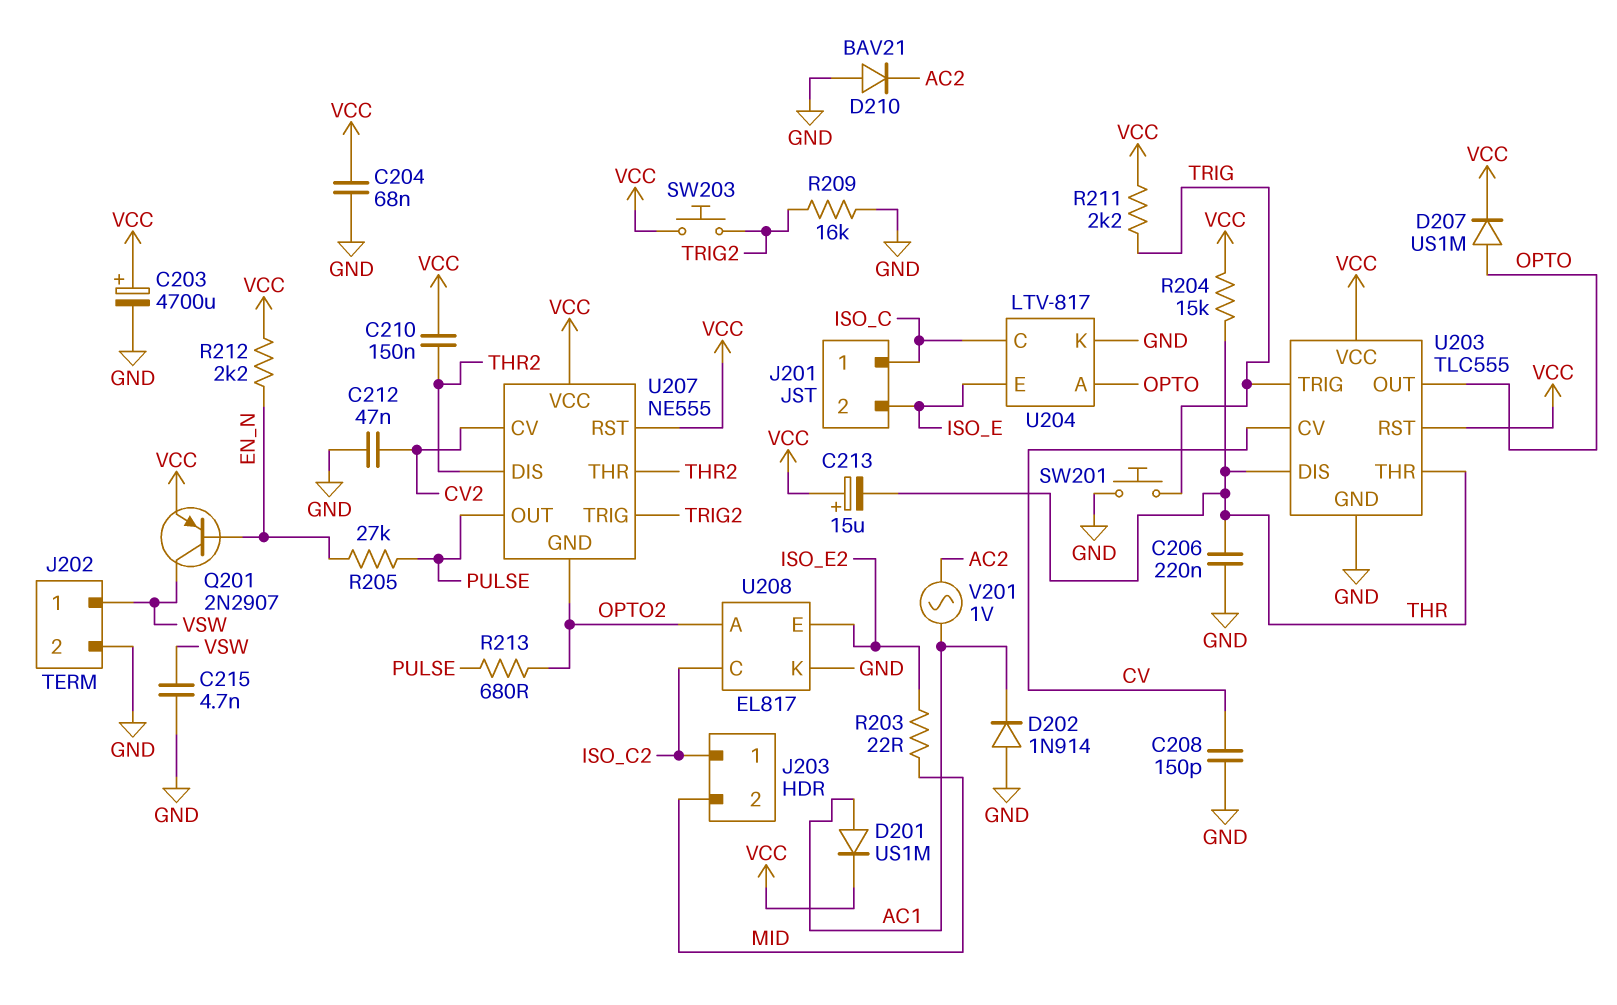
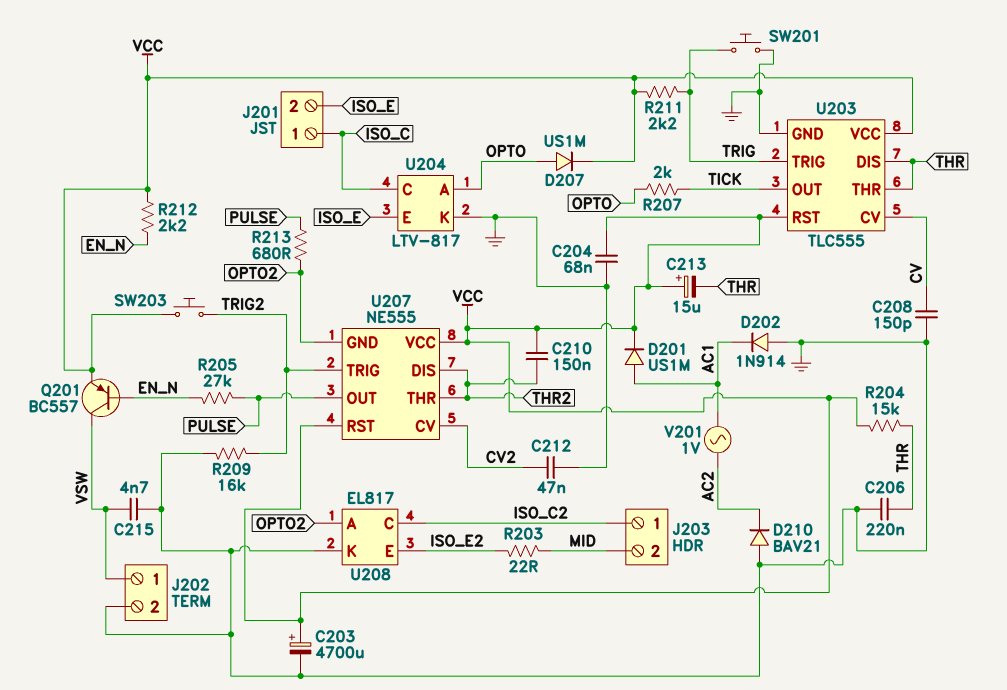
Q201: PNP 2N2907 (B EN_N, C VSW, E VCC) -> PNP BC557 (B EN_N, C VSW, E VCC)
R207: none -> 2k (OPTO, TICK)
U203 pin OUT: OPTO -> TICK

